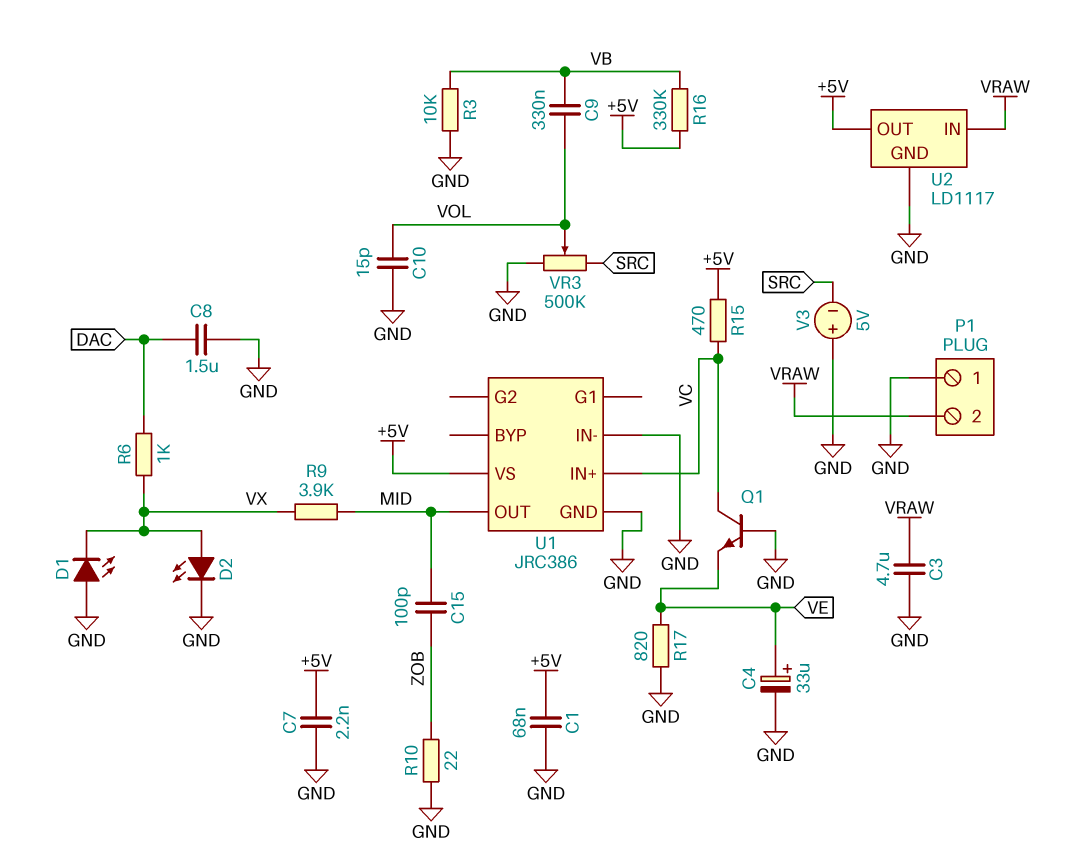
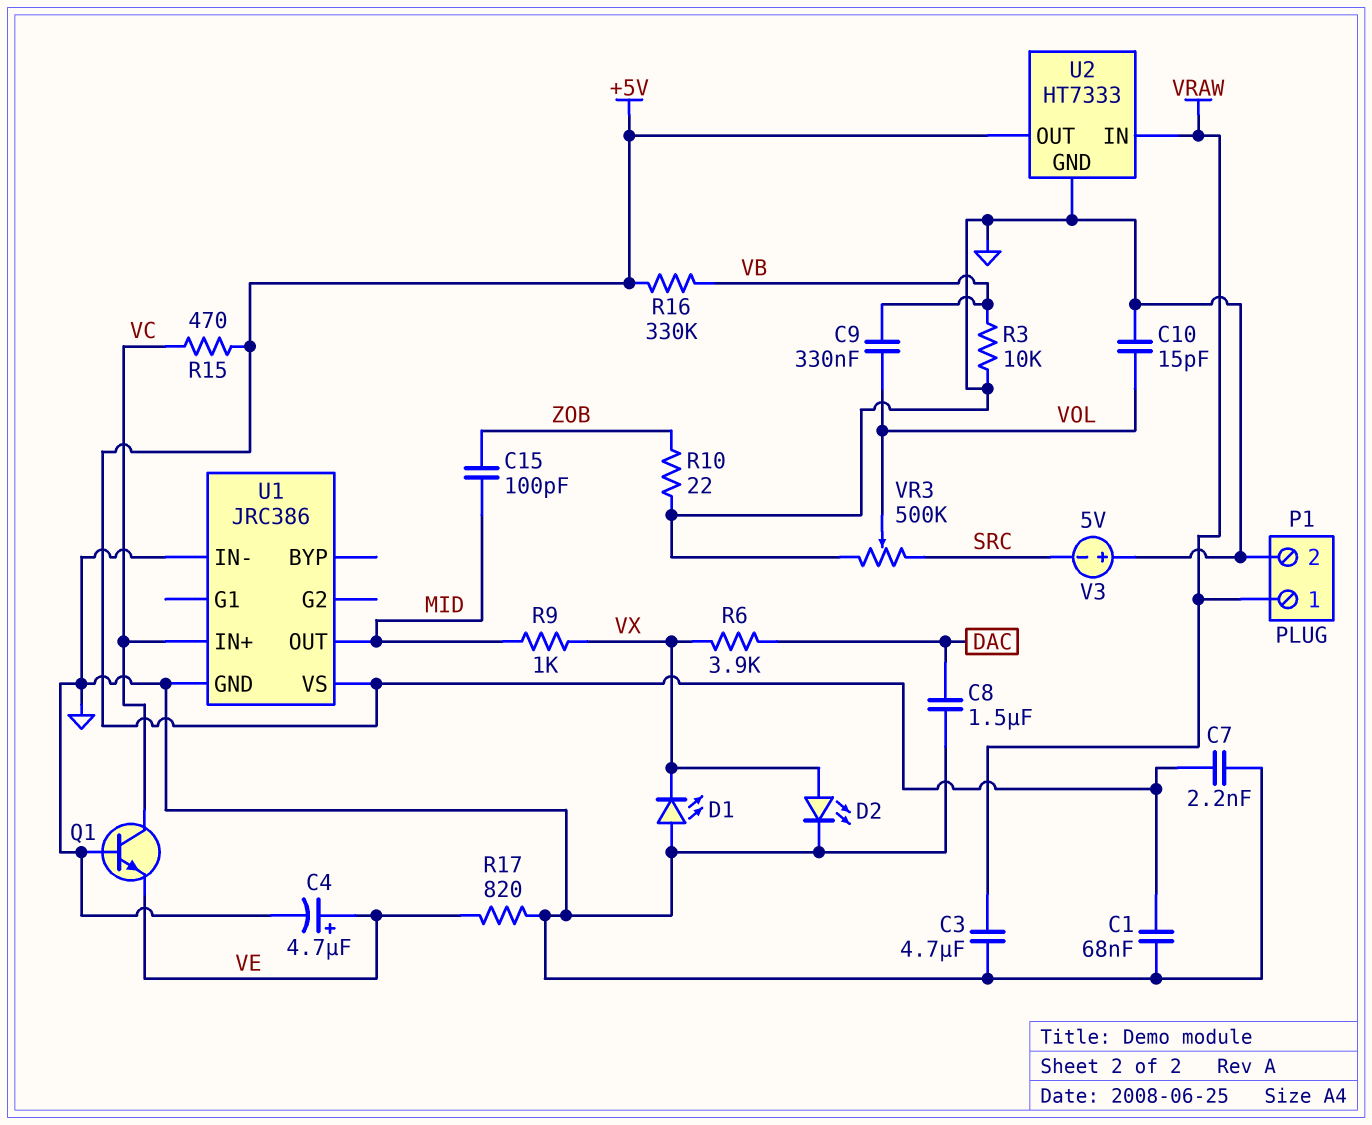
C4: 33uF (plus VE, minus GND) -> 4.7uF (plus VE, minus GND)
P1 pin 1: GND -> VRAW
P1 pin 2: VRAW -> GND
R6: 1k (DAC, VX) -> 3.9k (DAC, VX)
R9: 3.9k (MID, VX) -> 1k (MID, VX)
U2: LD1117 -> HT7333

